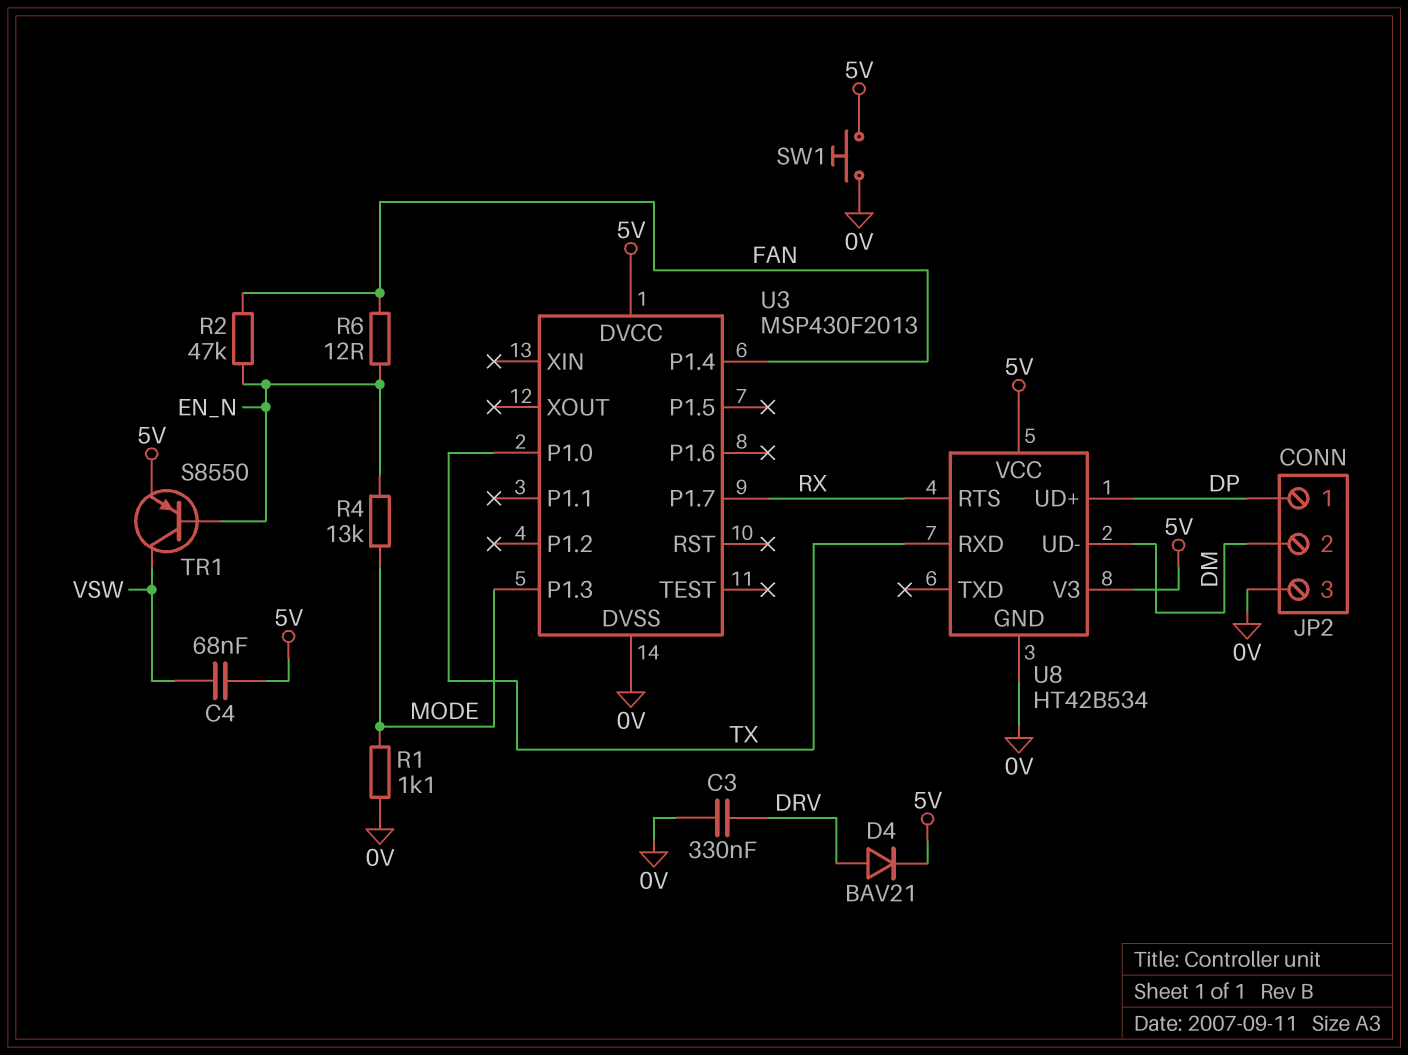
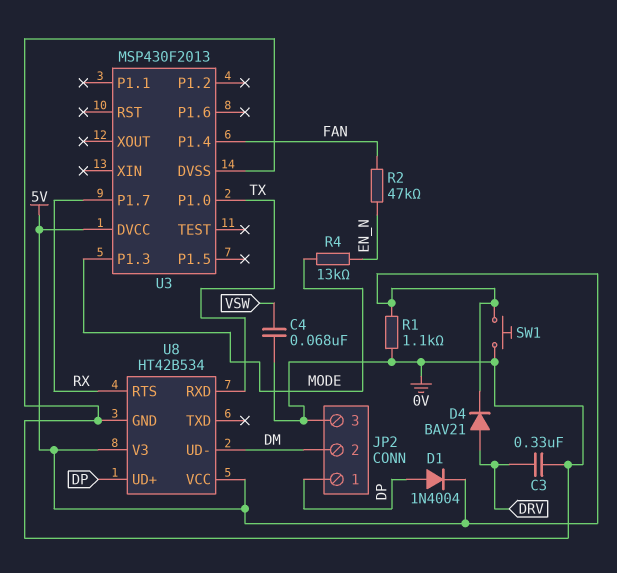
C4: 68nF (5V, VSW) -> 68nF (0V, VSW)
D1: none -> diode 1N4004 (A DP, K 5V)
R1: 1.1k (0V, MODE) -> 1.1k (0V, 5V)
R6: 12 (EN_N, FAN) -> none
TR1: PNP S8550 (B EN_N, C VSW, E 5V) -> none

